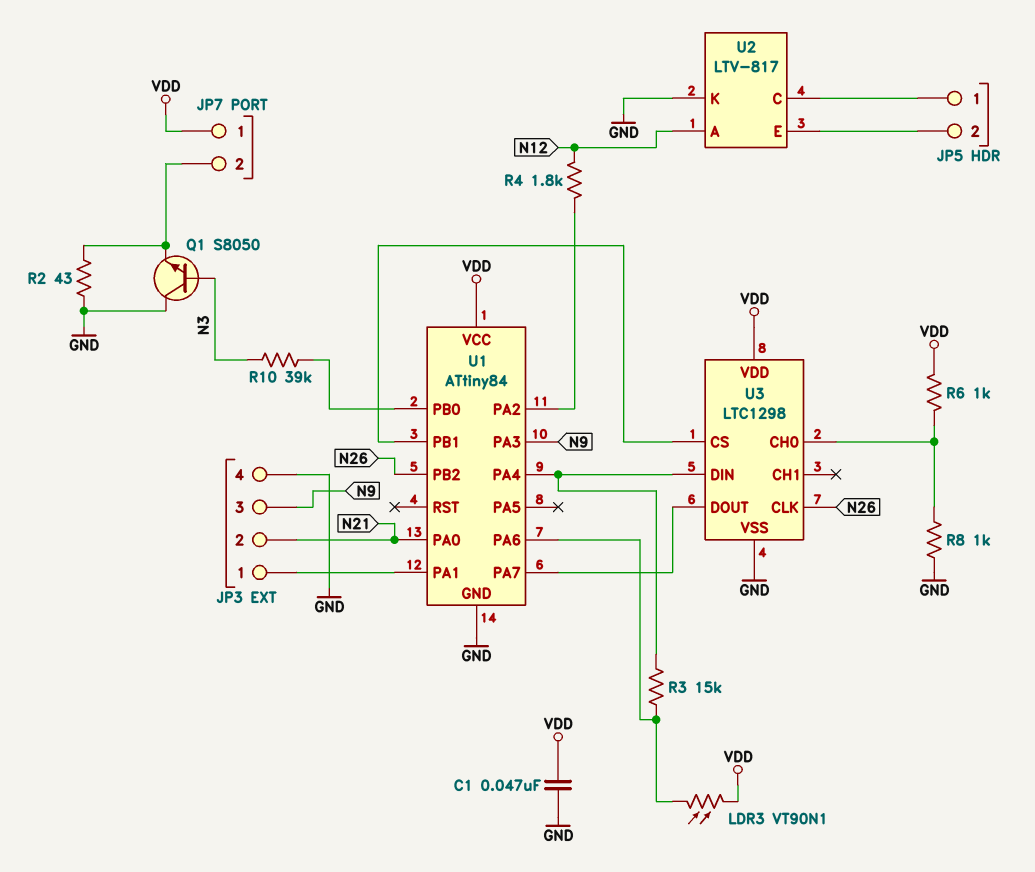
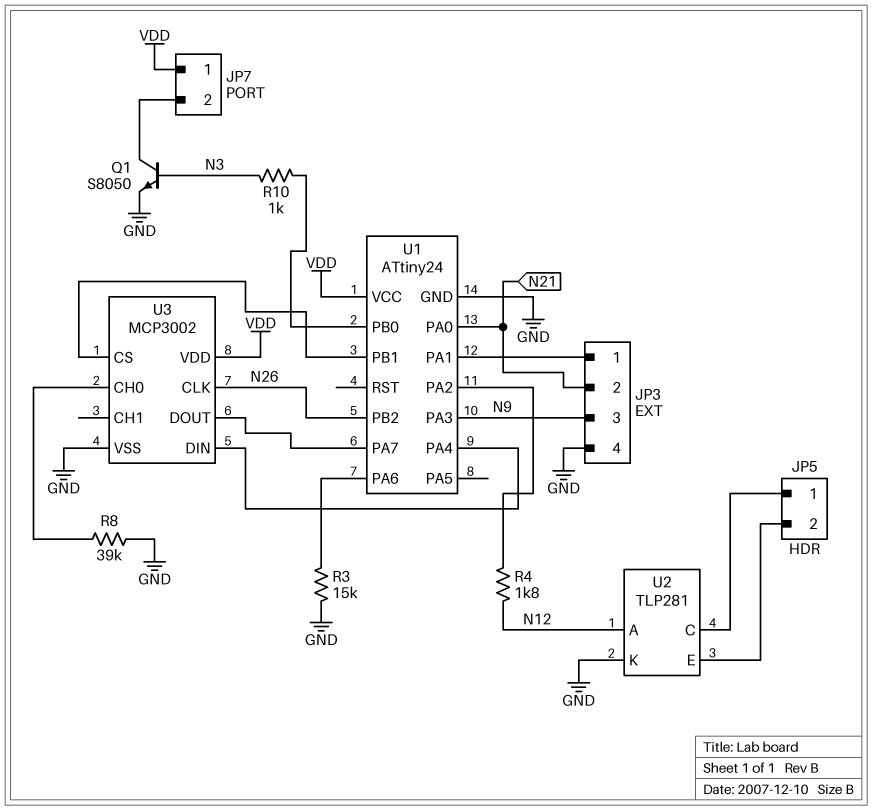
C1: 47nF (GND, VDD) -> none
LDR3: VT90N1 (U1/PA6, VDD) -> none
Q1: NPN S8050 (B N3, C GND, E JP7/2) -> NPN S8050 (B N3, C JP7/2, E GND)
R2: 43 (GND, JP7/2) -> none
R3: 15k (U1/PA4, U1/PA6) -> 15k (GND, U1/PA6)
R6: 1k (U3/CH0, VDD) -> none
R8: 1k (GND, U3/CH0) -> 39k (GND, U3/CH0)
R10: 39k (N3, U1/PB0) -> 1k (N3, U1/PB0)
U1: ATtiny84 -> ATtiny24
U2: LTV-817 -> TLP281
U3: LTC1298 -> MCP3002

